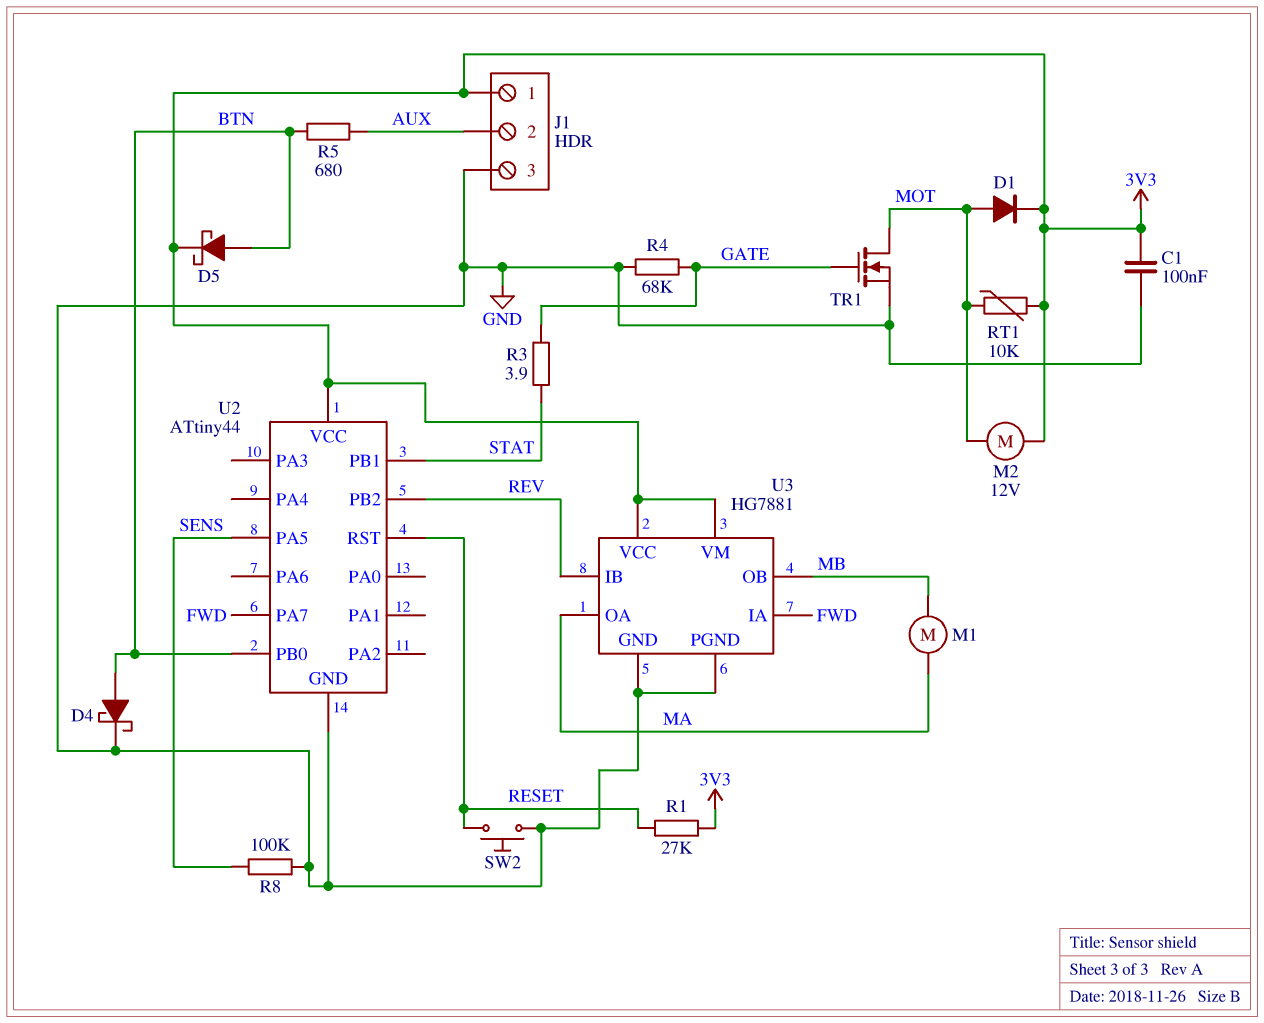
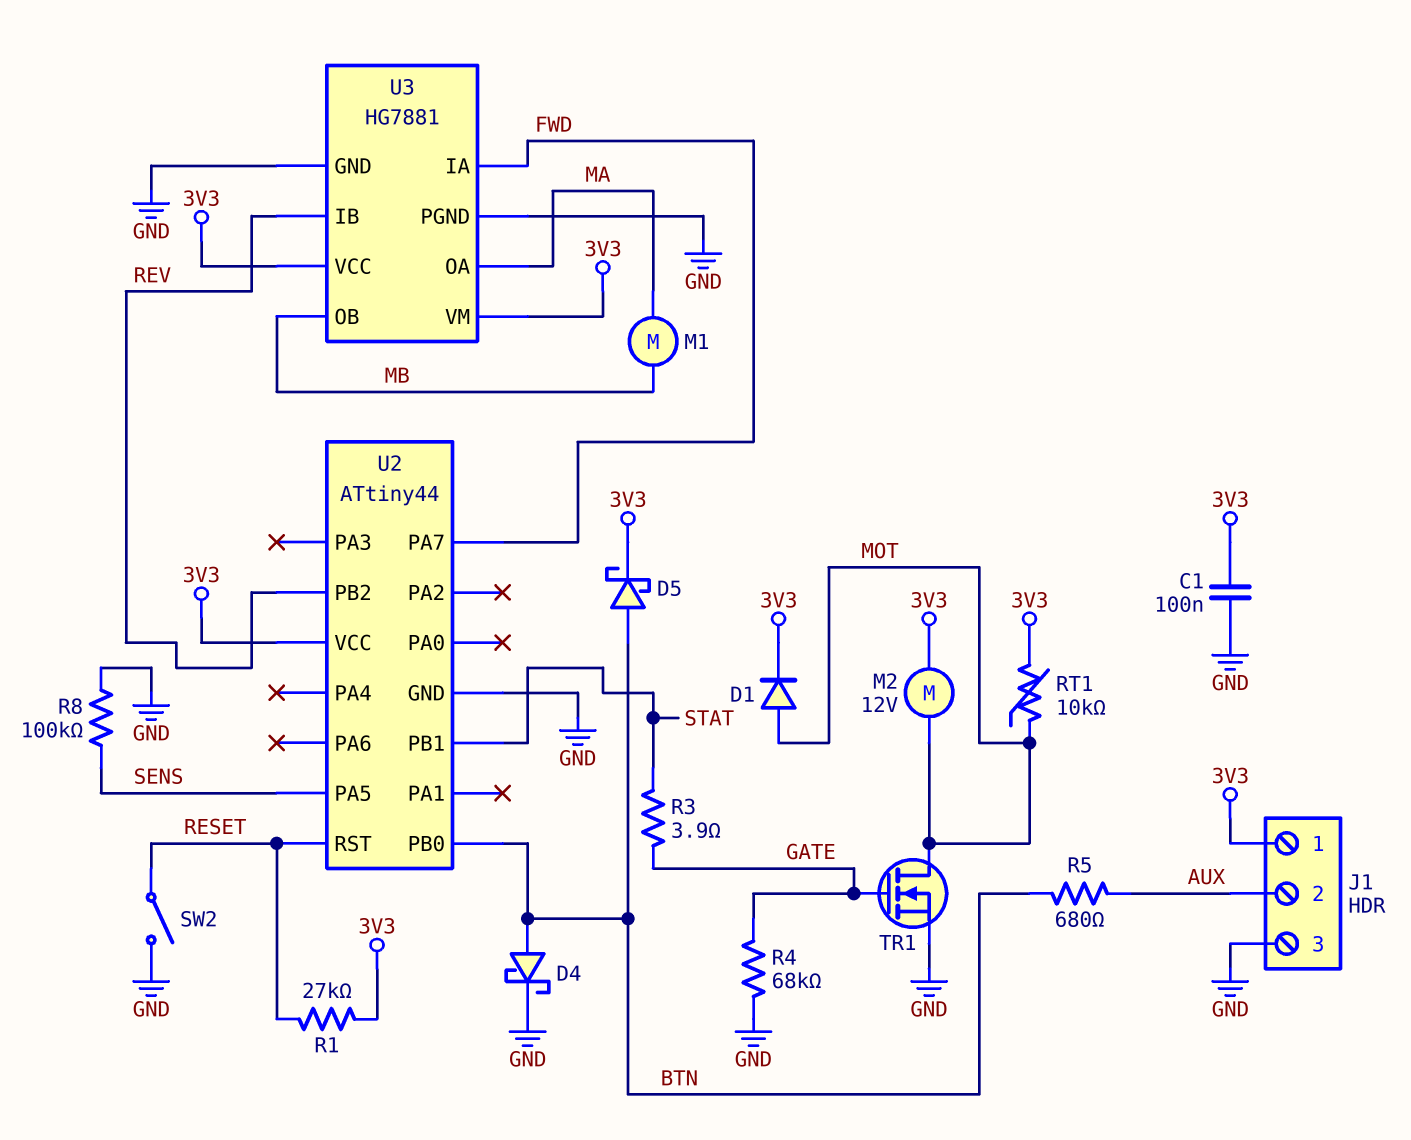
SW2: button (GND, RESET) -> switch (GND, RESET)

